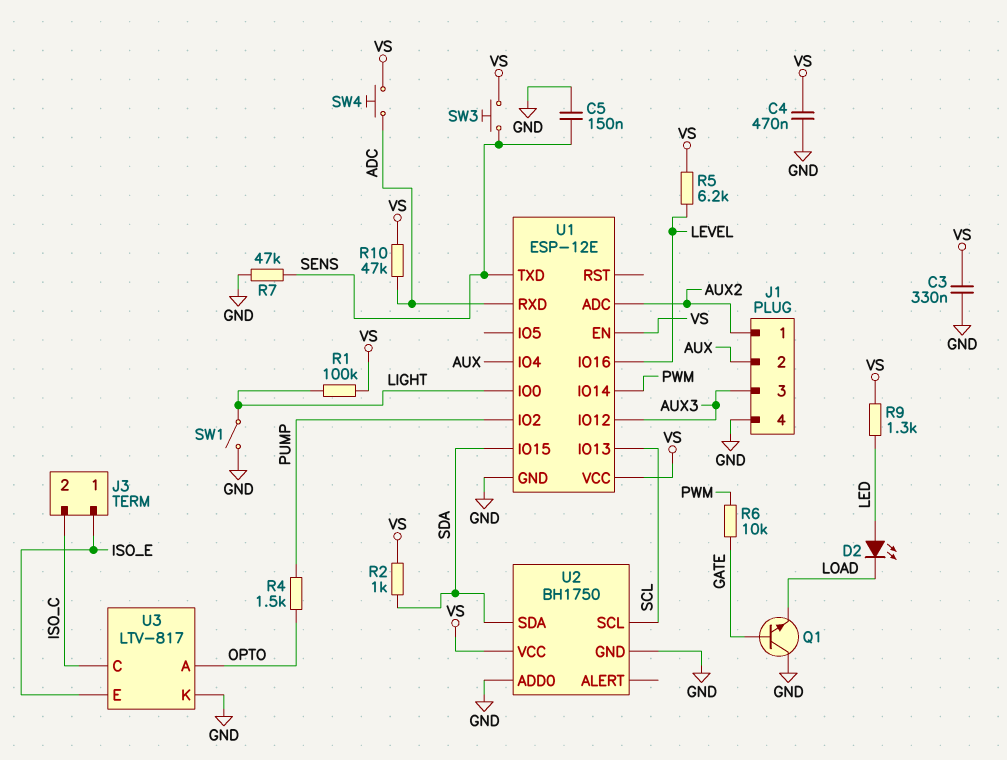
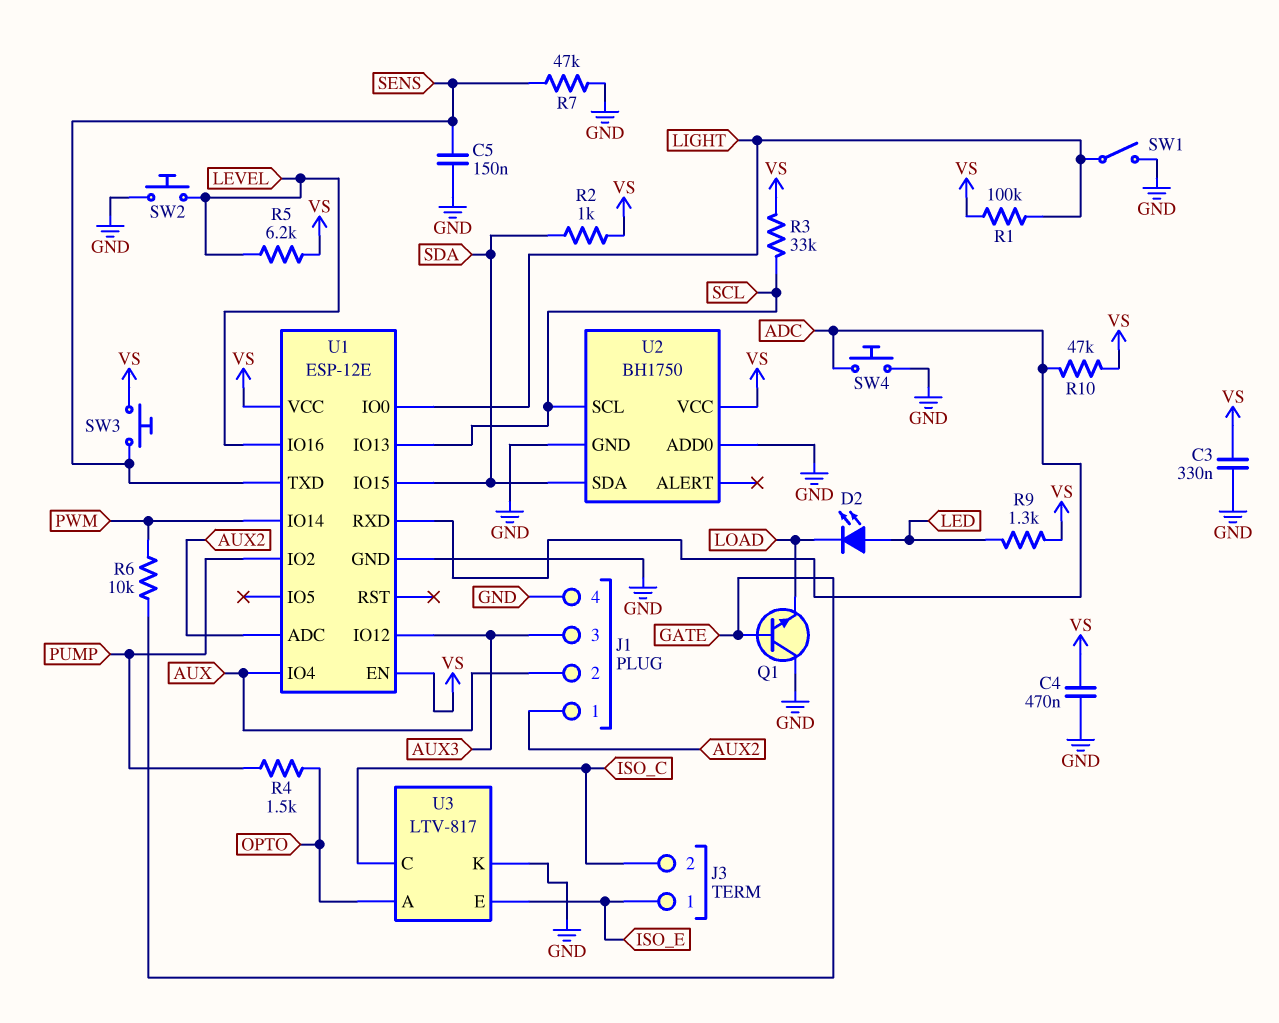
R3: none -> 33k (SCL, VS)
SW2: none -> button (GND, LEVEL)
SW4: button (ADC, VS) -> button (ADC, GND)

